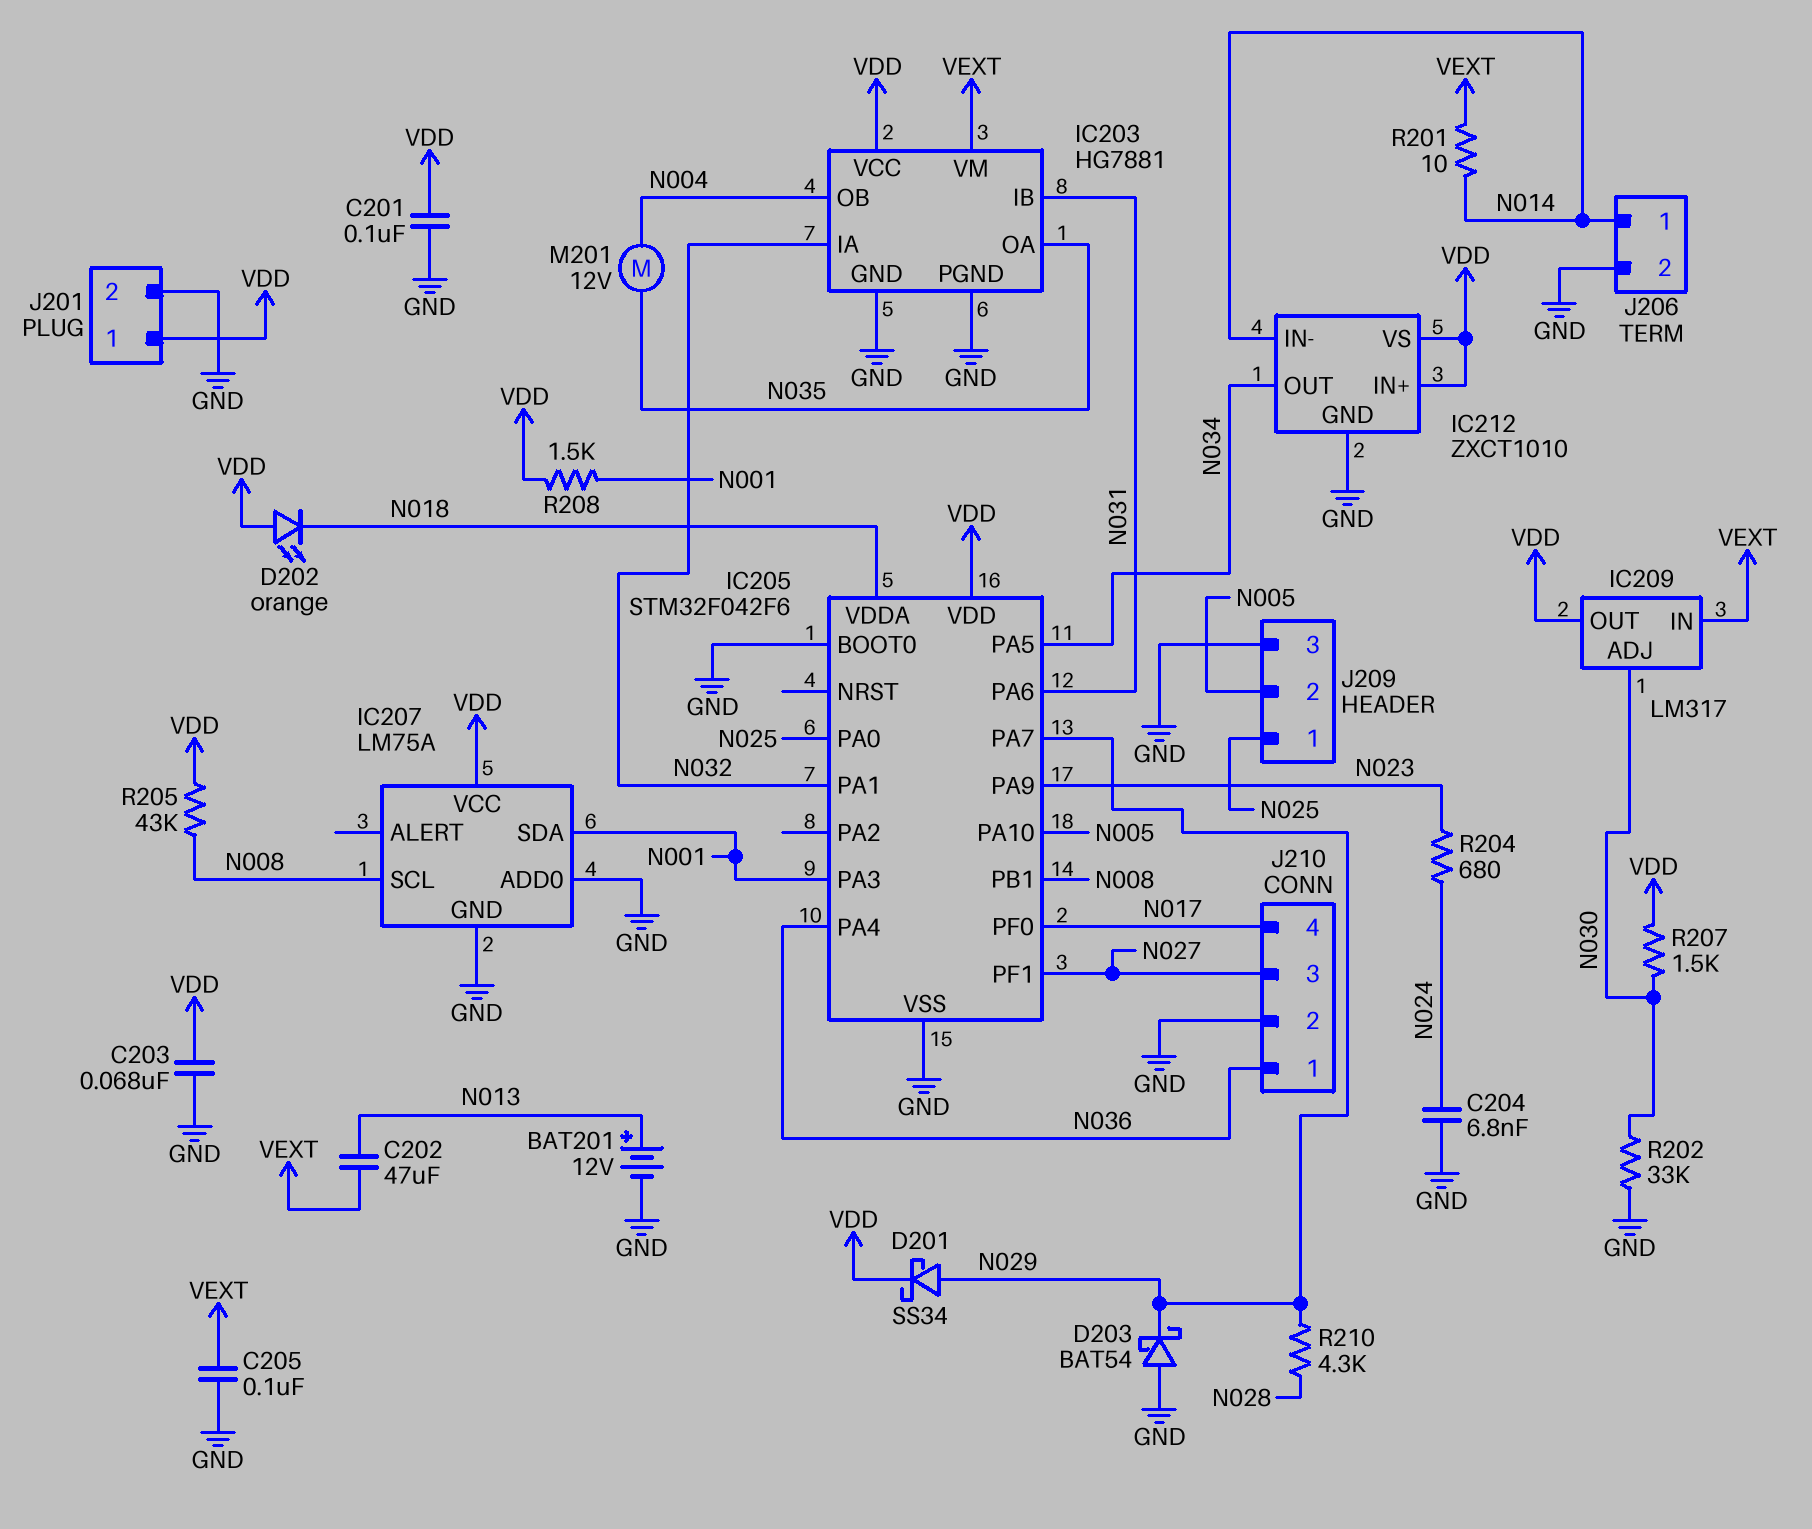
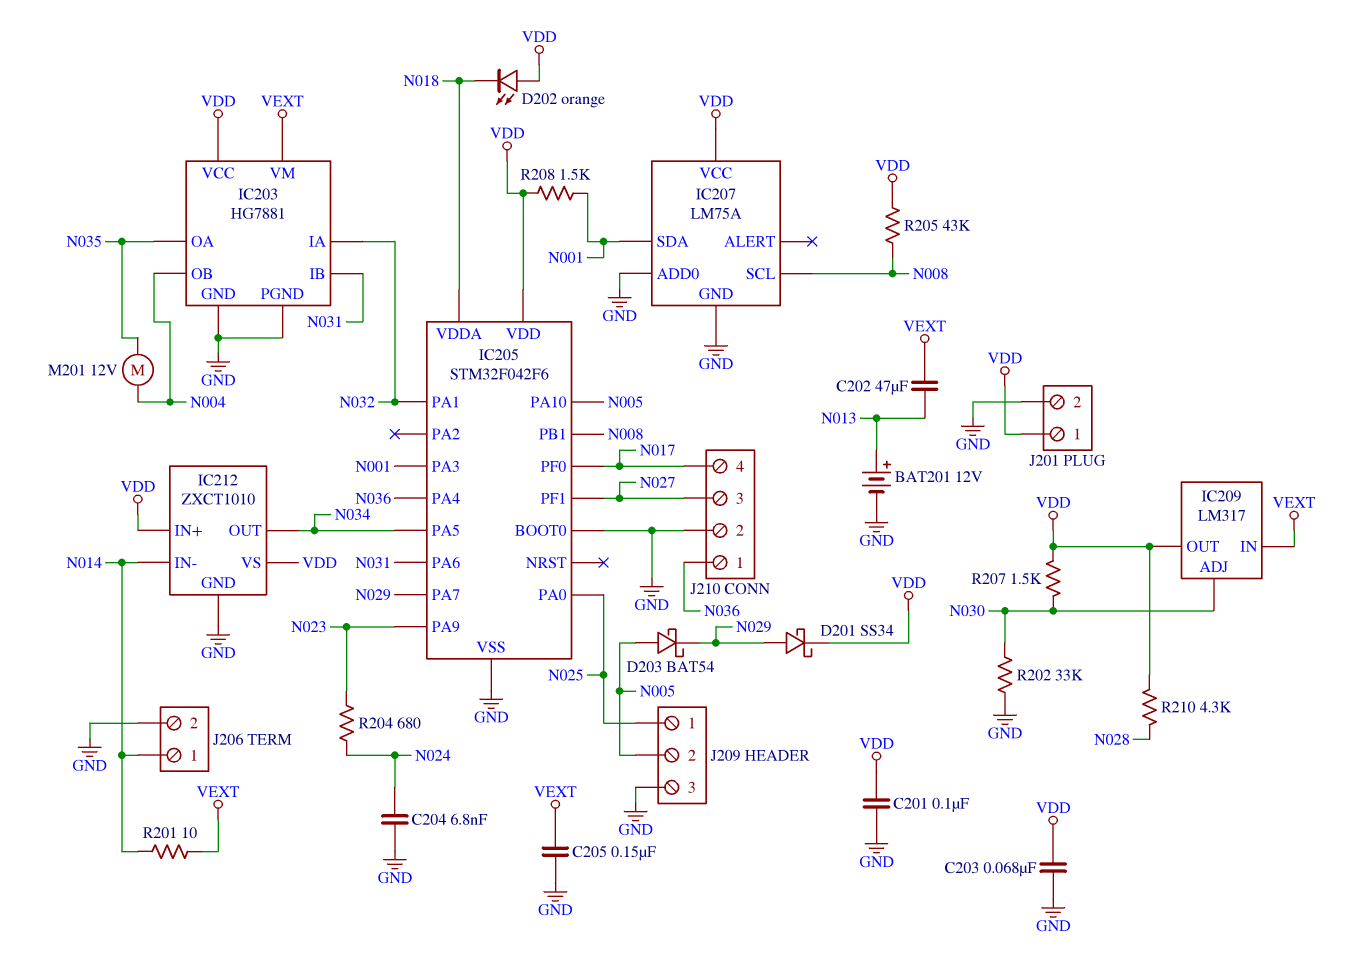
C205: 100nF (GND, VEXT) -> 150nF (GND, VEXT)
D203: schottky BAT54 (A GND, K N029) -> schottky BAT54 (A N005, K N029)
R210: 4.3k (N028, N029) -> 4.3k (N028, VDD)

